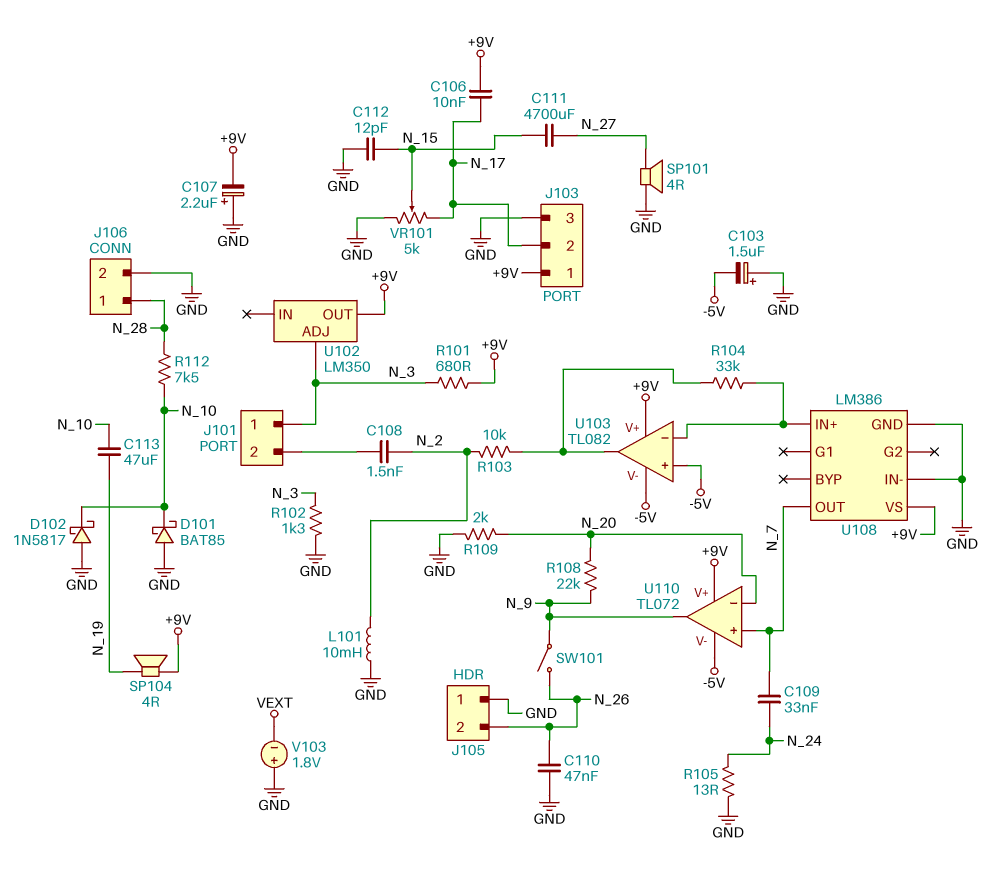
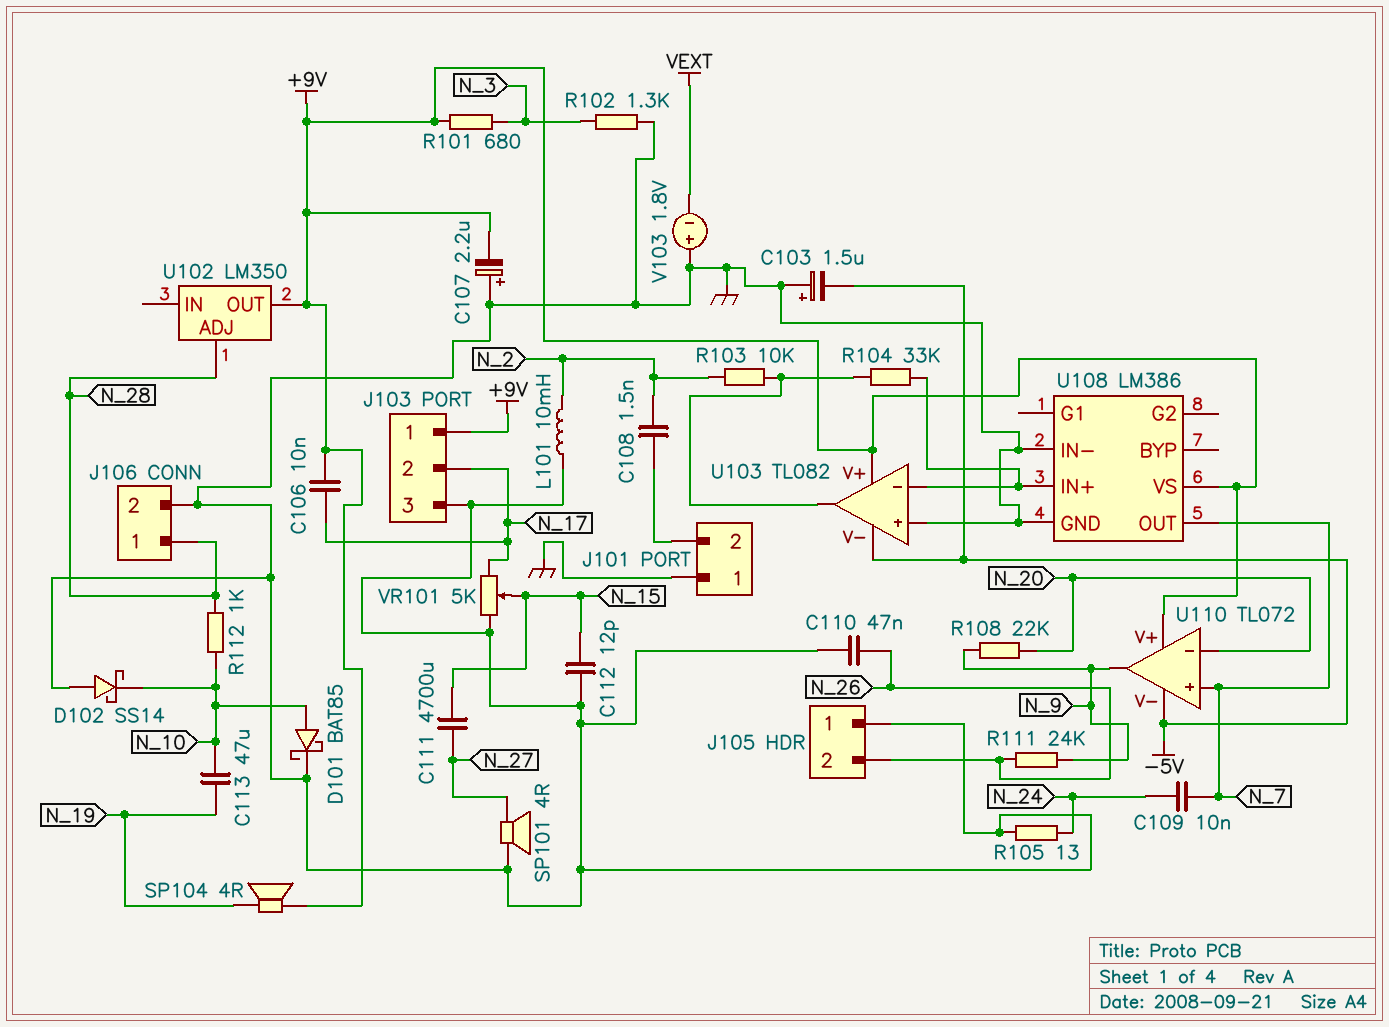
C109: 33nF (N_7, N_24) -> 10nF (N_7, N_24)
D101: schottky BAT85 (A GND, K N_10) -> schottky BAT85 (A N_10, K GND)
D102: schottky 1N5817 (A GND, K N_10) -> schottky SS14 (A GND, K N_10)
J101 pin 1: N_3 -> GND
R109: 2k (GND, N_20) -> none
R111: none -> 24k (N_9, N_26)
R112: 7.5k (N_10, N_28) -> 1k (N_10, N_28)
SW101: switch (N_9, N_26) -> none
U102 pin ADJ: N_3 -> N_28
U103 pin in+: -5V -> GND

